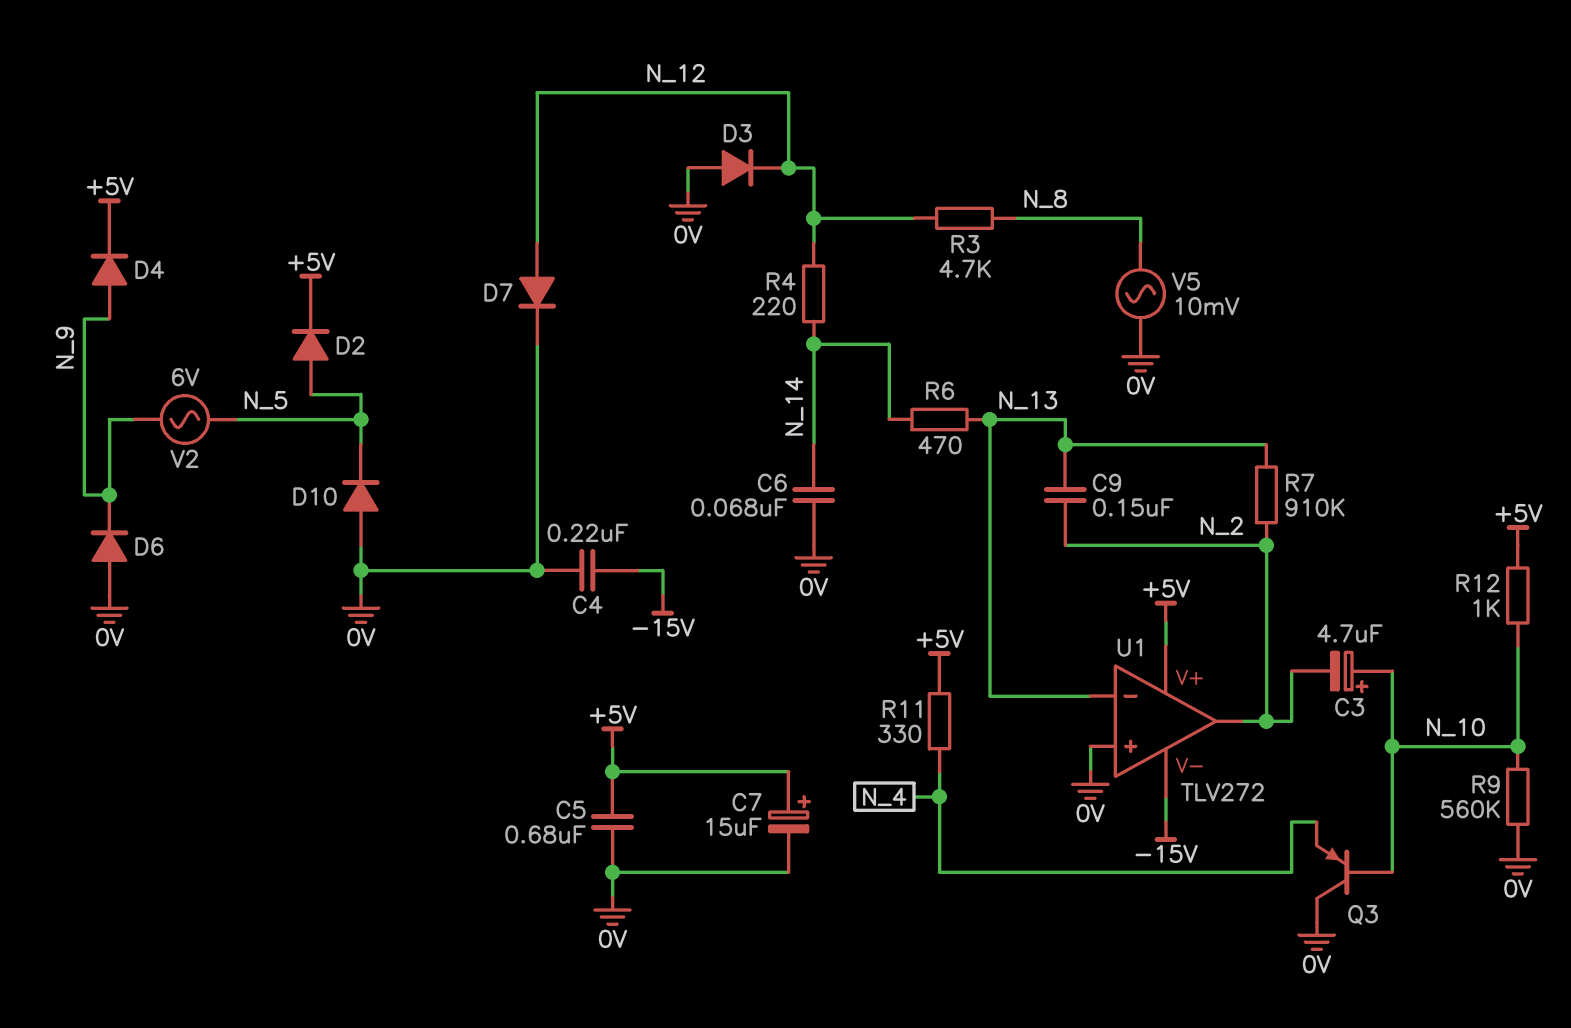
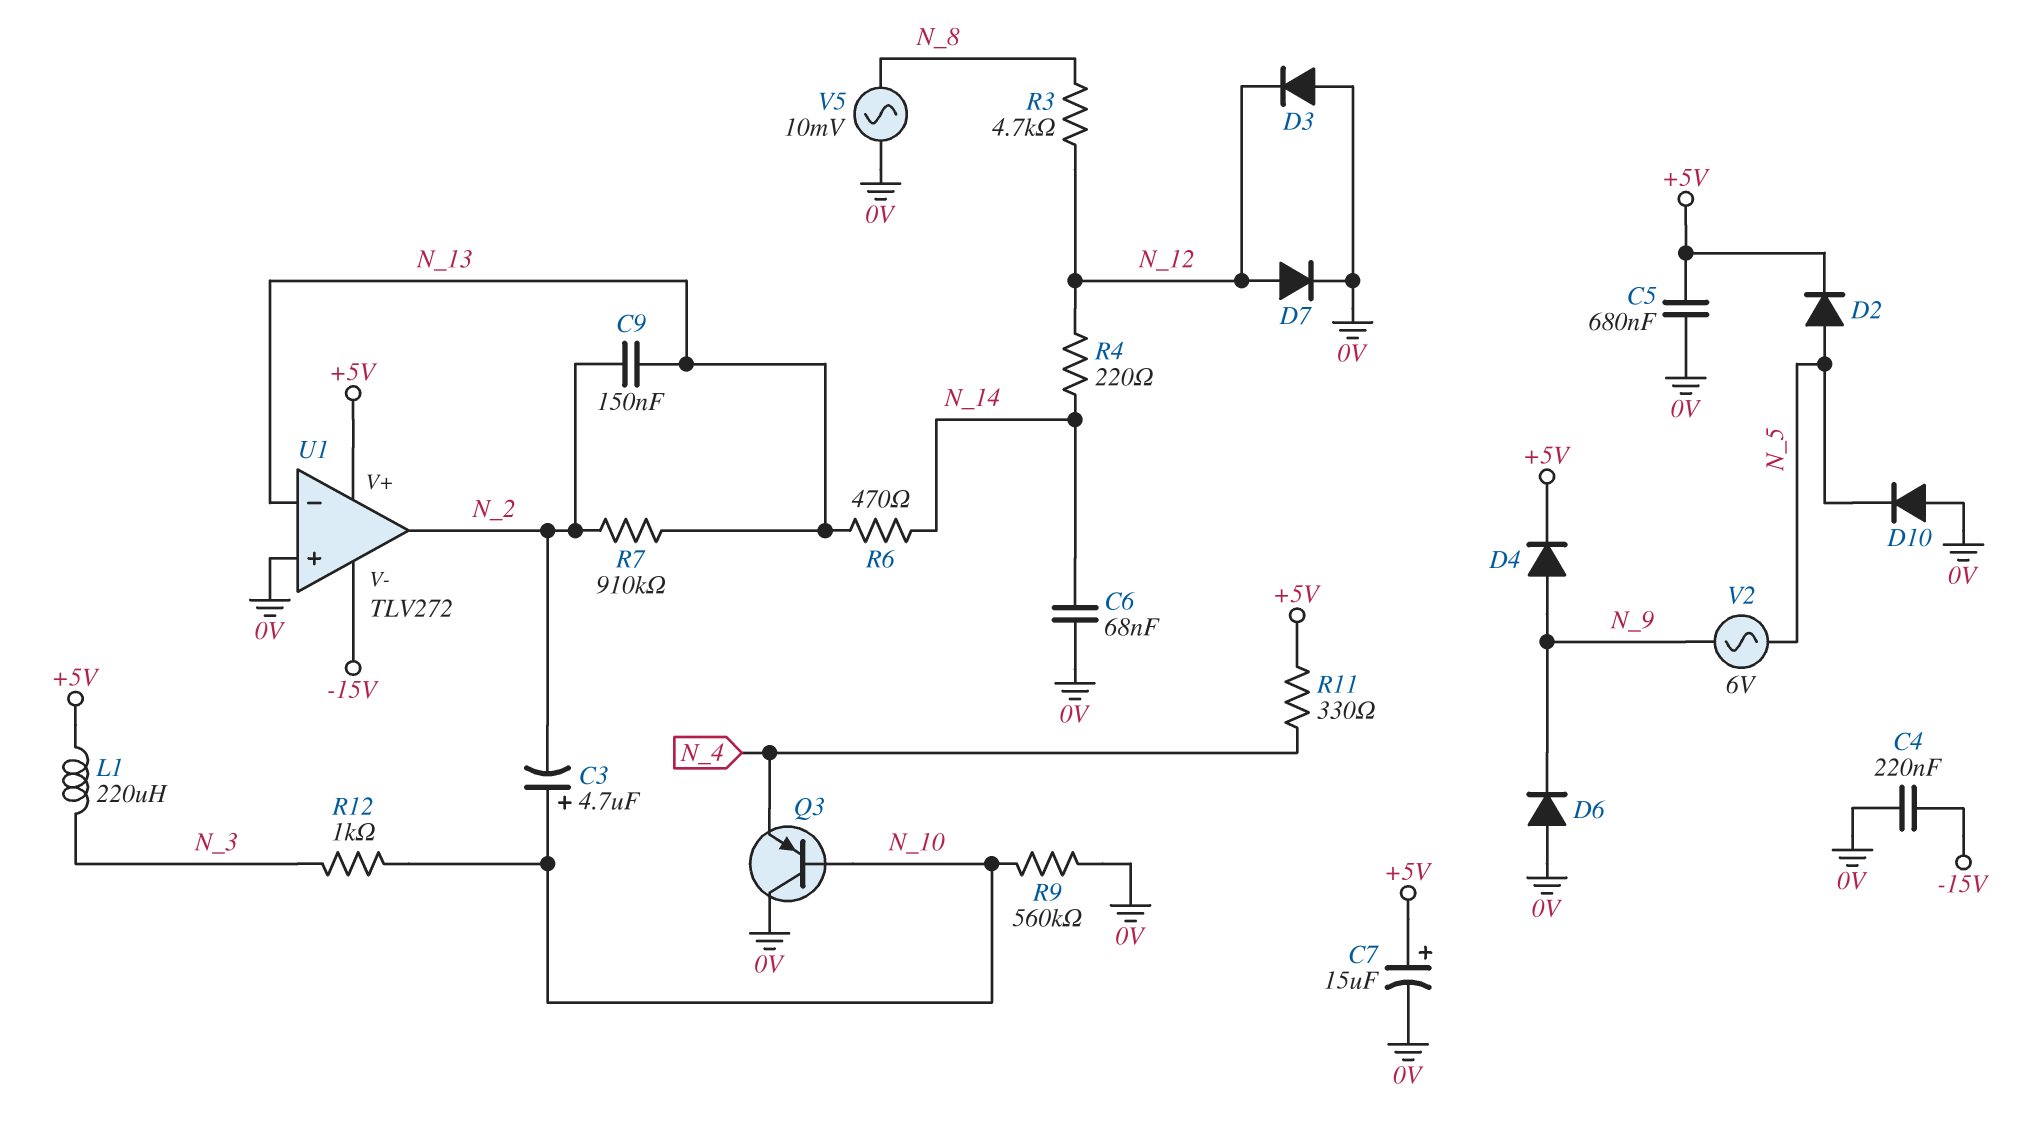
L1: none -> 220uH (+5V, N_3)
R12: 1k (+5V, N_10) -> 1k (N_3, N_10)

